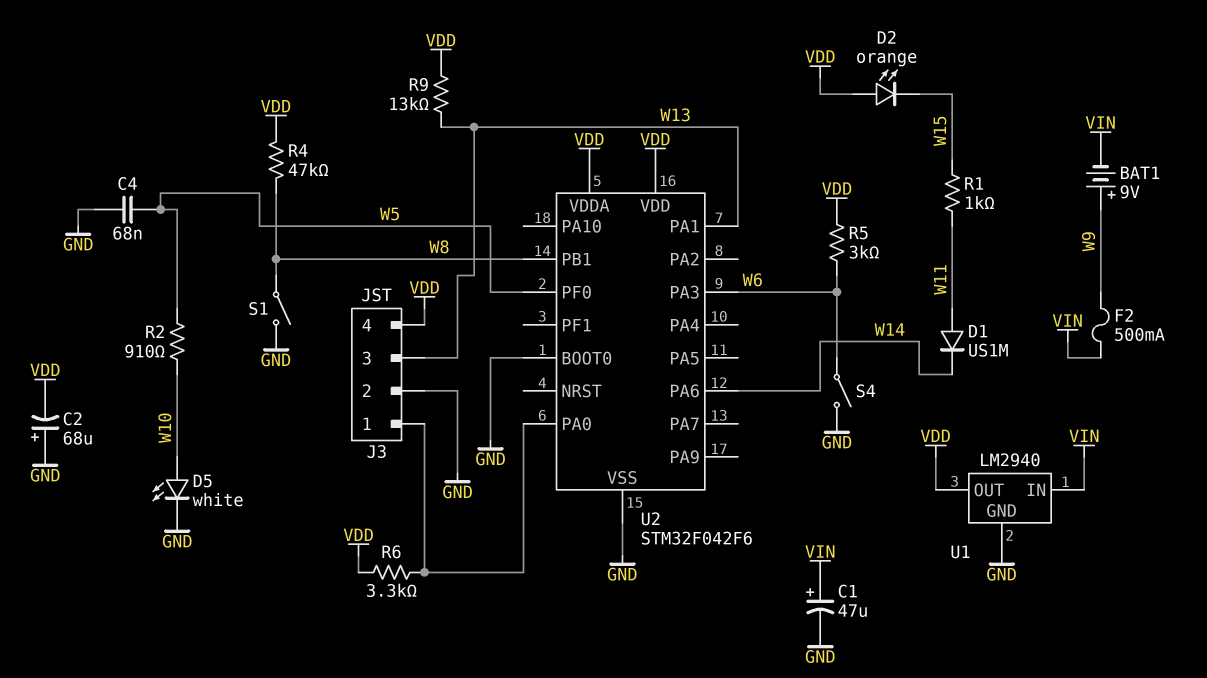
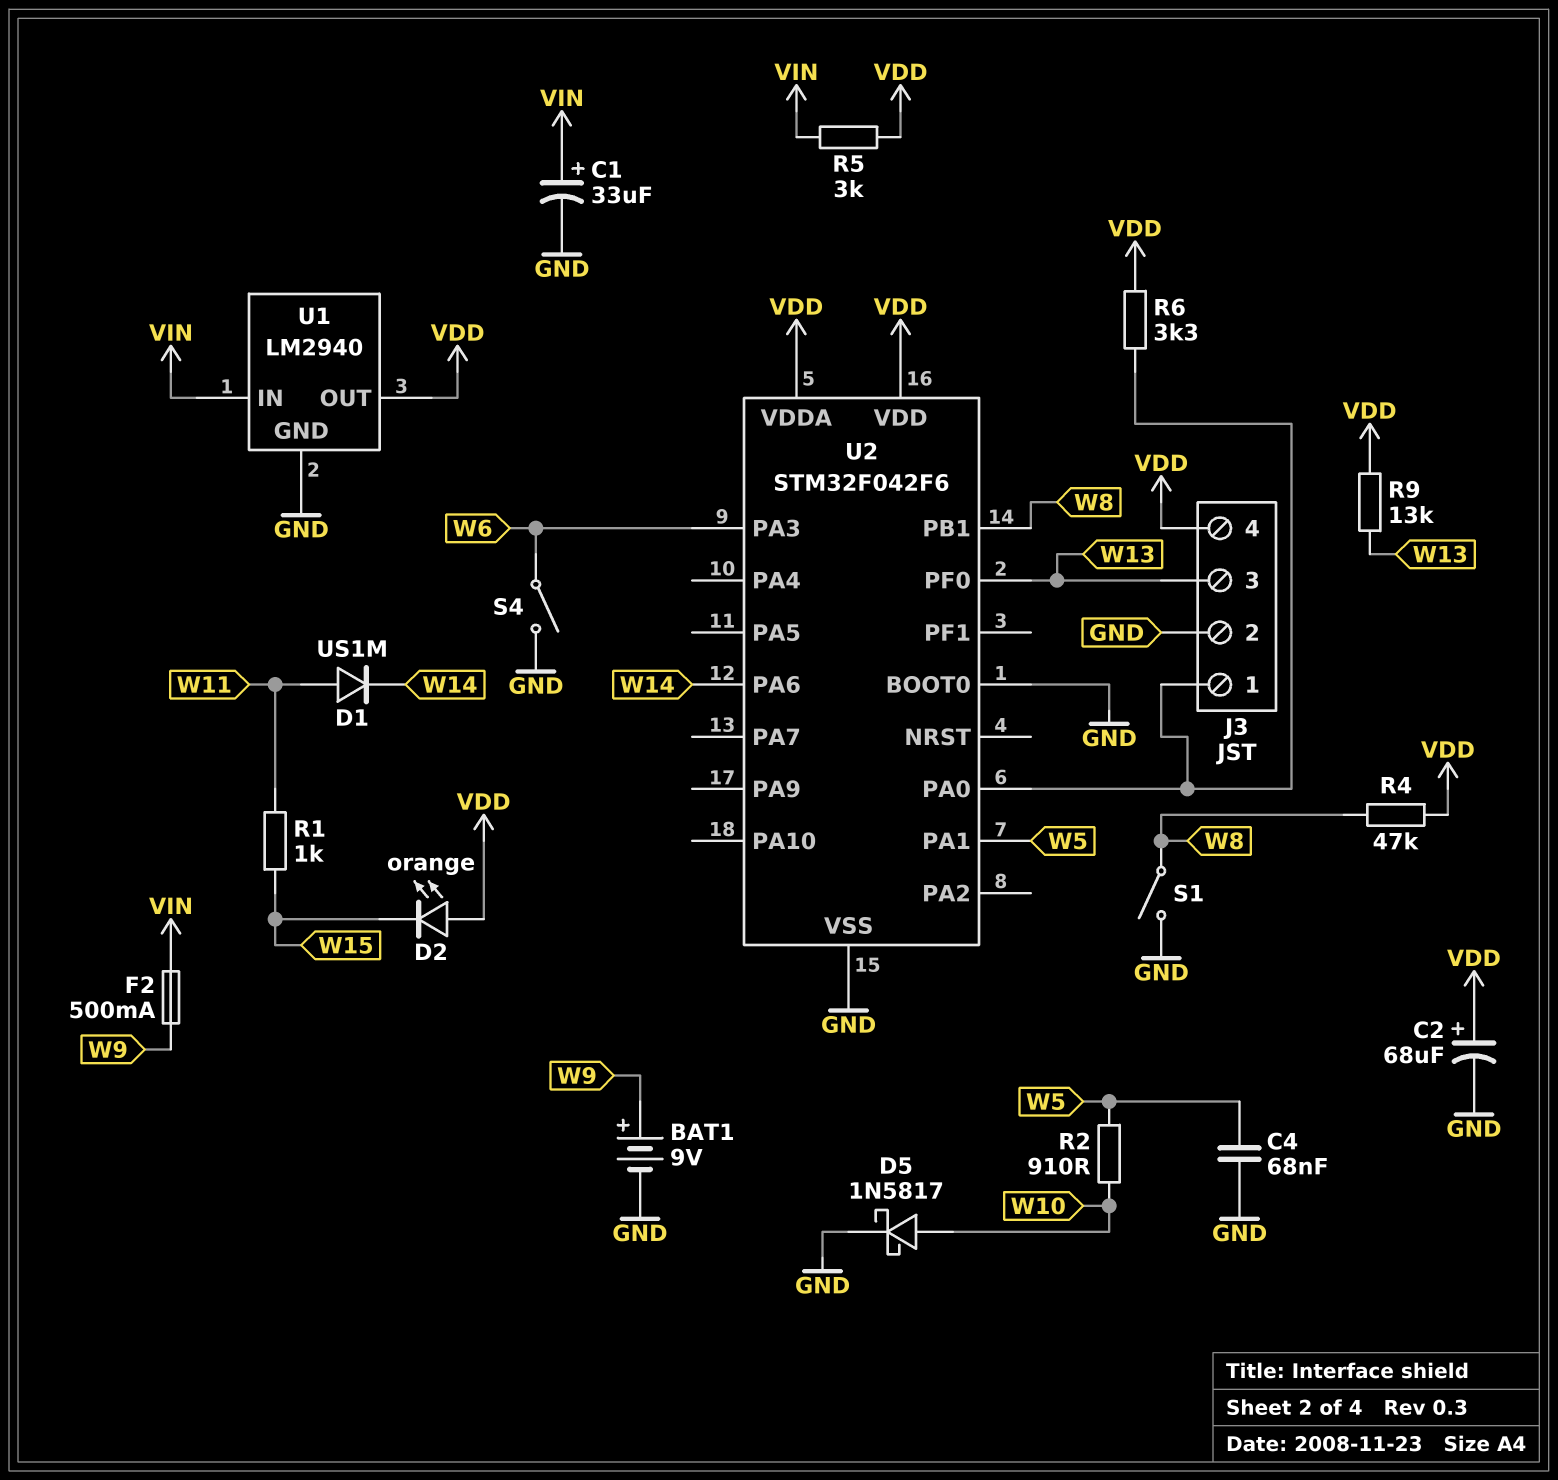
BAT1: 9V (plus W9, minus VIN) -> 9V (plus W9, minus GND)
C1: 47uF (plus VIN, minus GND) -> 33uF (plus VIN, minus GND)
C2: 68uF (plus GND, minus VDD) -> 68uF (plus VDD, minus GND)
D5: LED white (A W10, K GND) -> schottky 1N5817 (A W10, K GND)
R5: 3k (VDD, W6) -> 3k (VDD, VIN)
U2 pin PA1: W13 -> W5
U2 pin PF0: W5 -> W13

